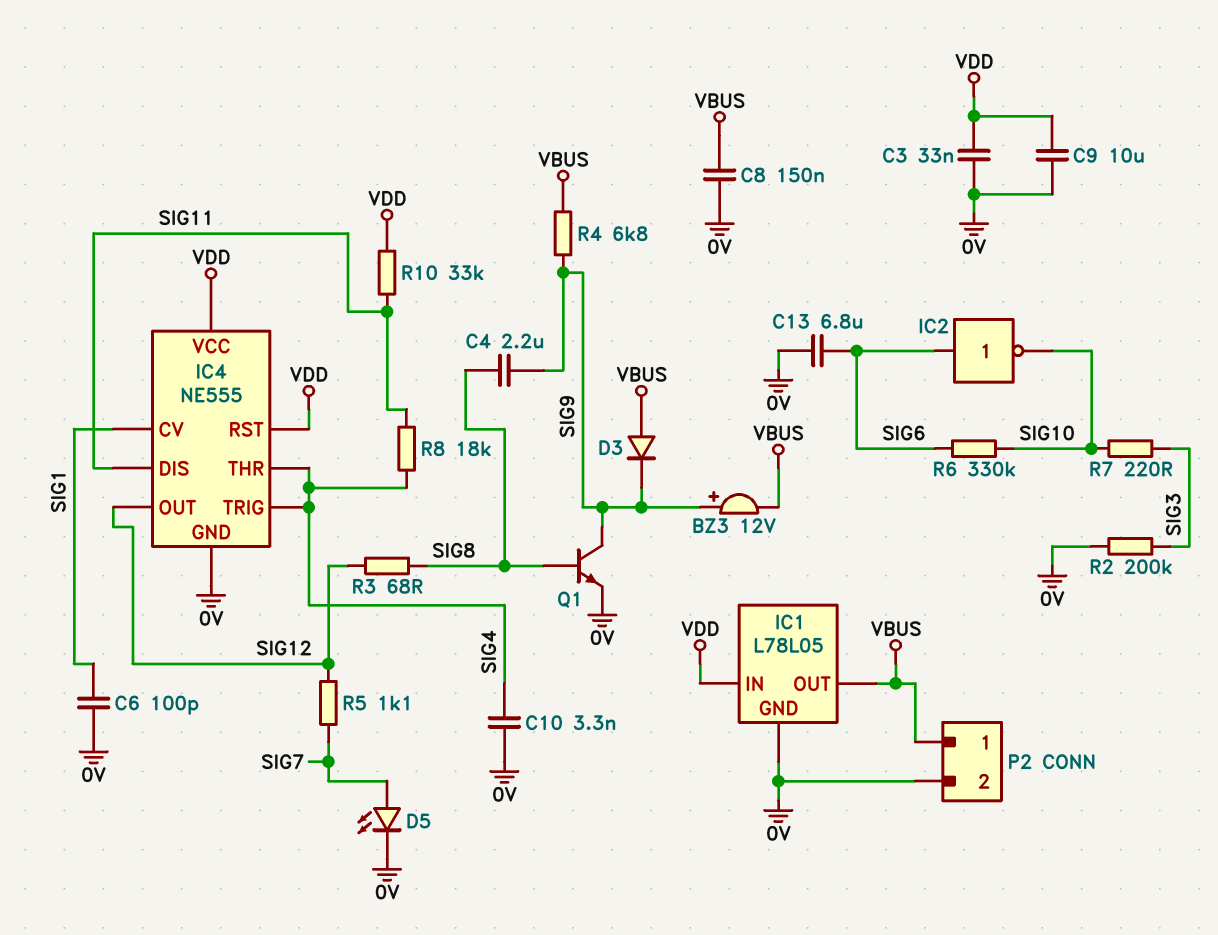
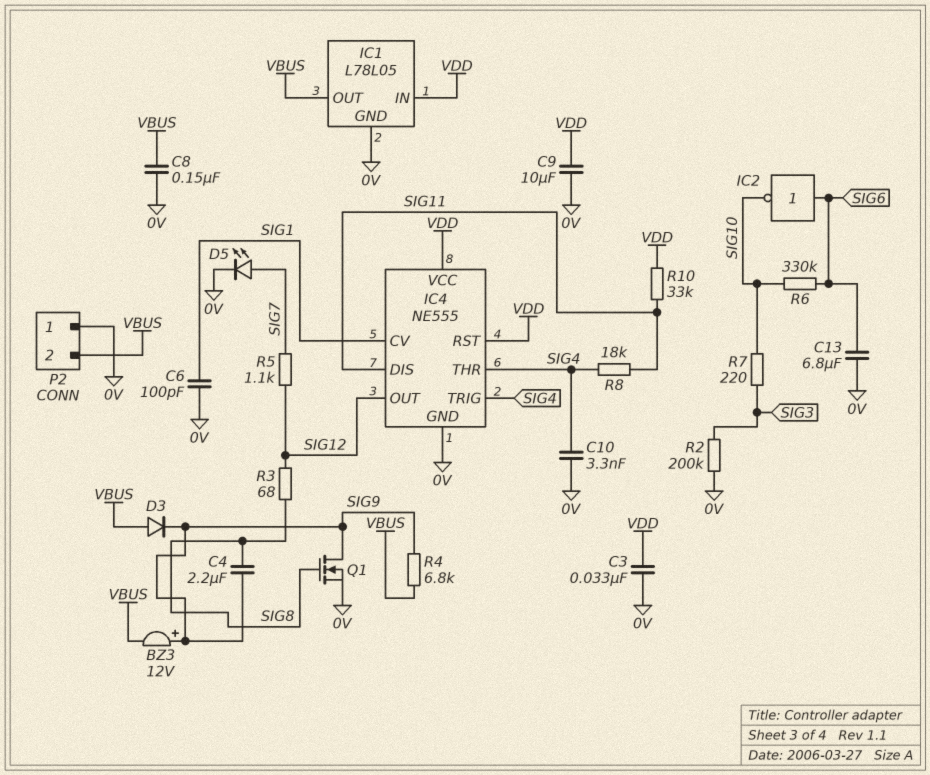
P2 pin 1: VBUS -> 0V
P2 pin 2: 0V -> VBUS
Q1: NPN (B SIG8, C SIG9, E 0V) -> NMOS (G SIG8, D SIG9, S 0V)

